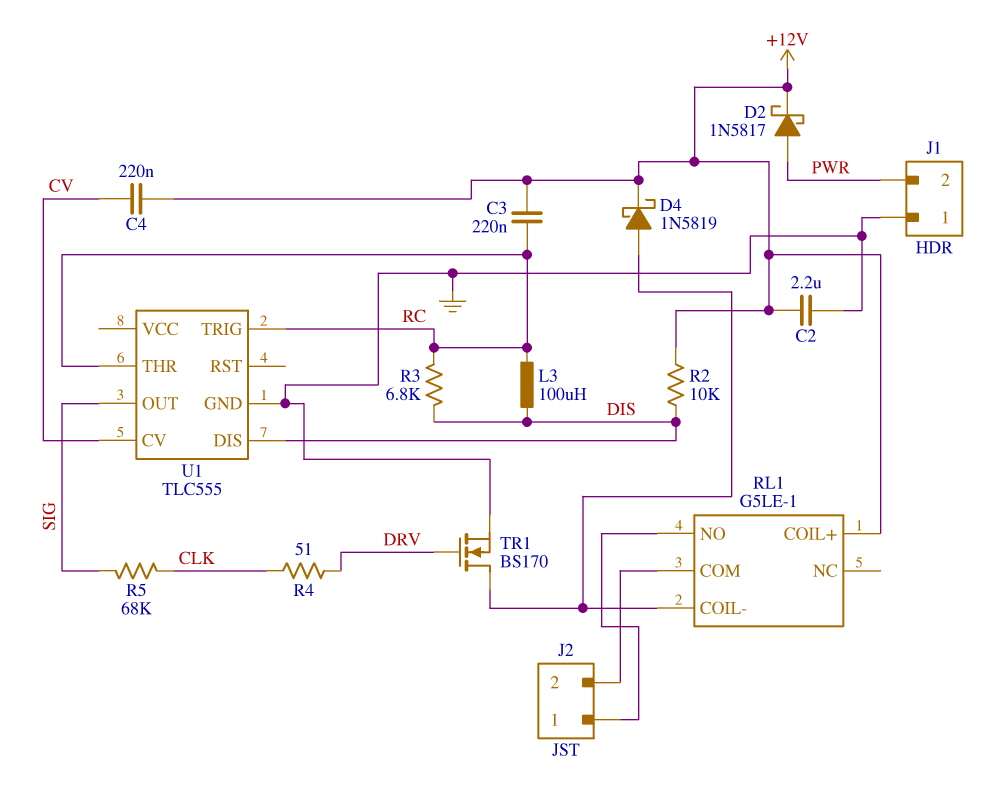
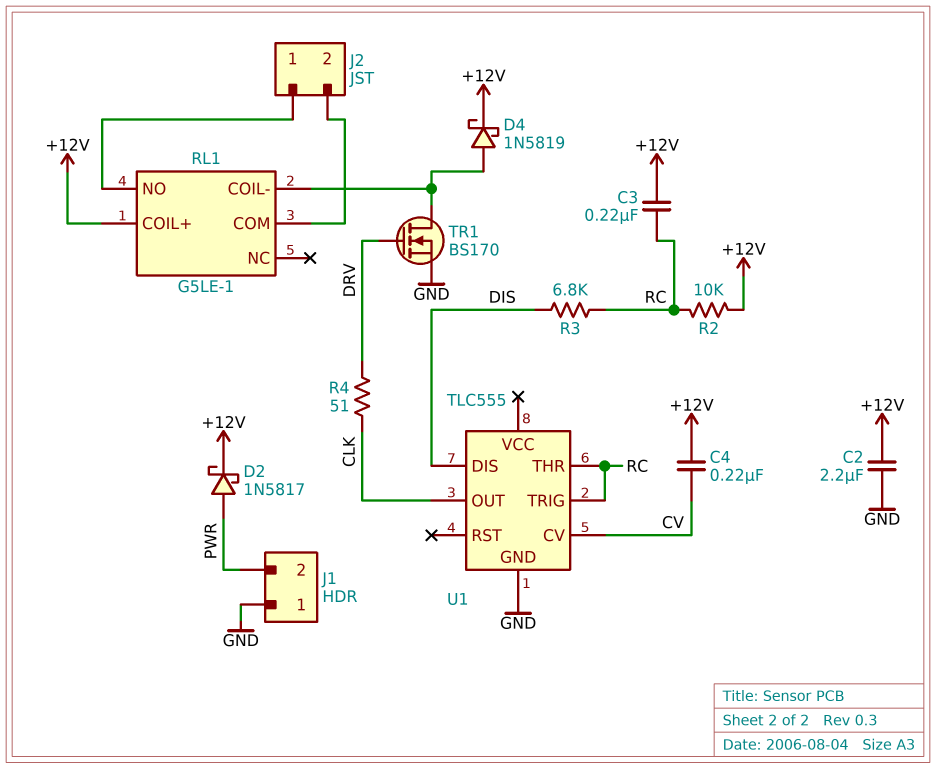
L3: 100uH (DIS, RC) -> none
R2: 10k (+12V, DIS) -> 10k (+12V, RC)
R5: 68k (CLK, SIG) -> none
U1 pin OUT: SIG -> CLK

